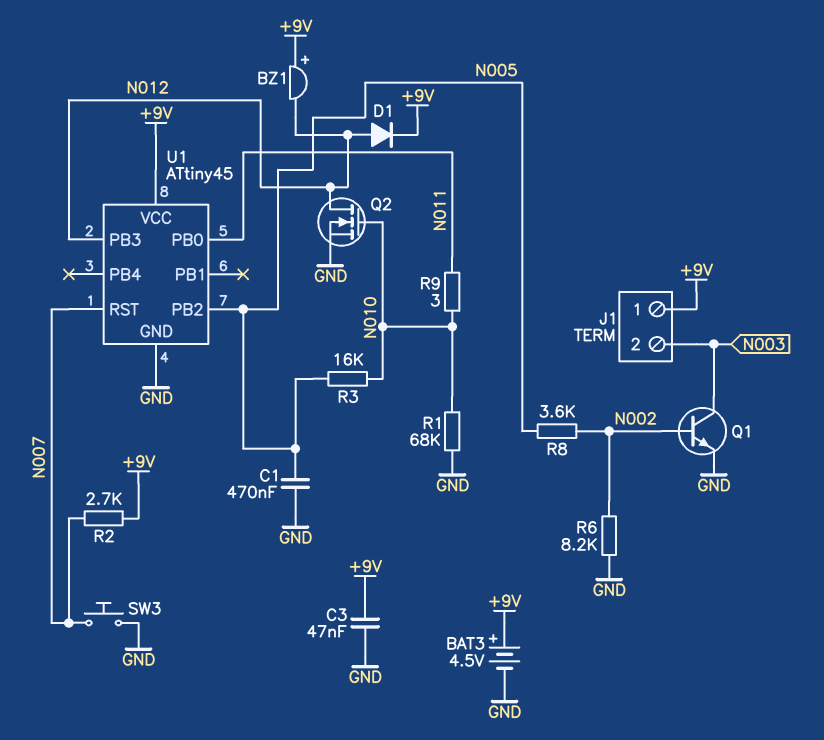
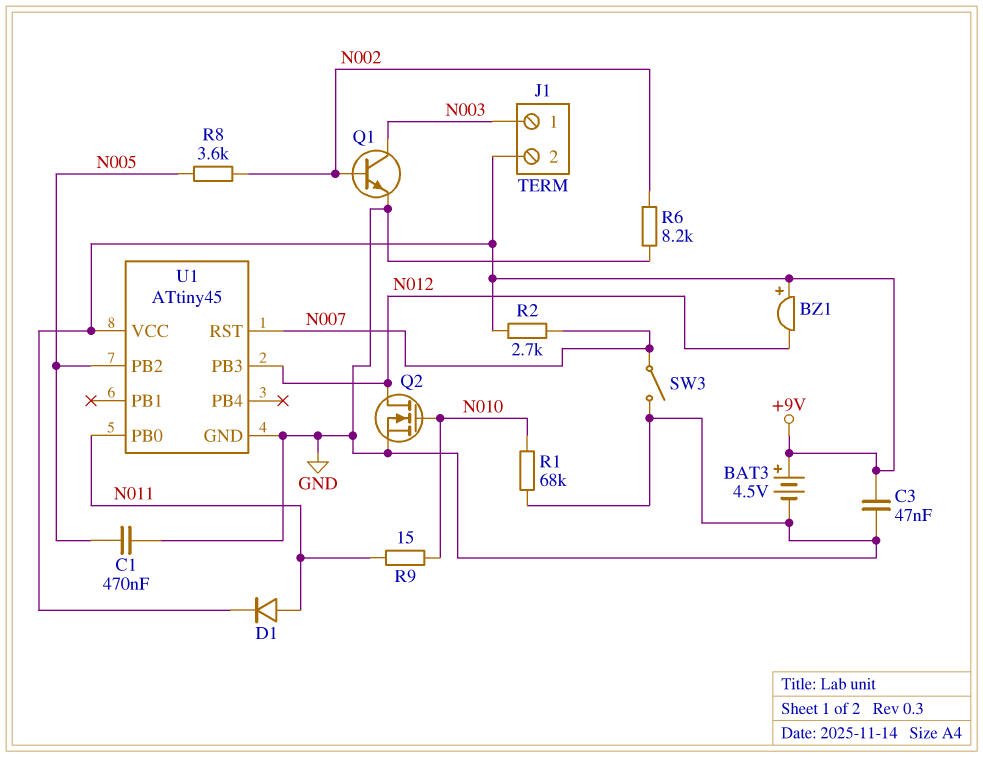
D1: diode (A N012, K +9V) -> diode (A N011, K +9V)
J1 pin 1: +9V -> N003
J1 pin 2: N003 -> +9V
R3: 16k (N005, N010) -> none
R9: 3 (N010, N011) -> 15 (N010, N011)
SW3: button (GND, N007) -> switch (GND, N007)

